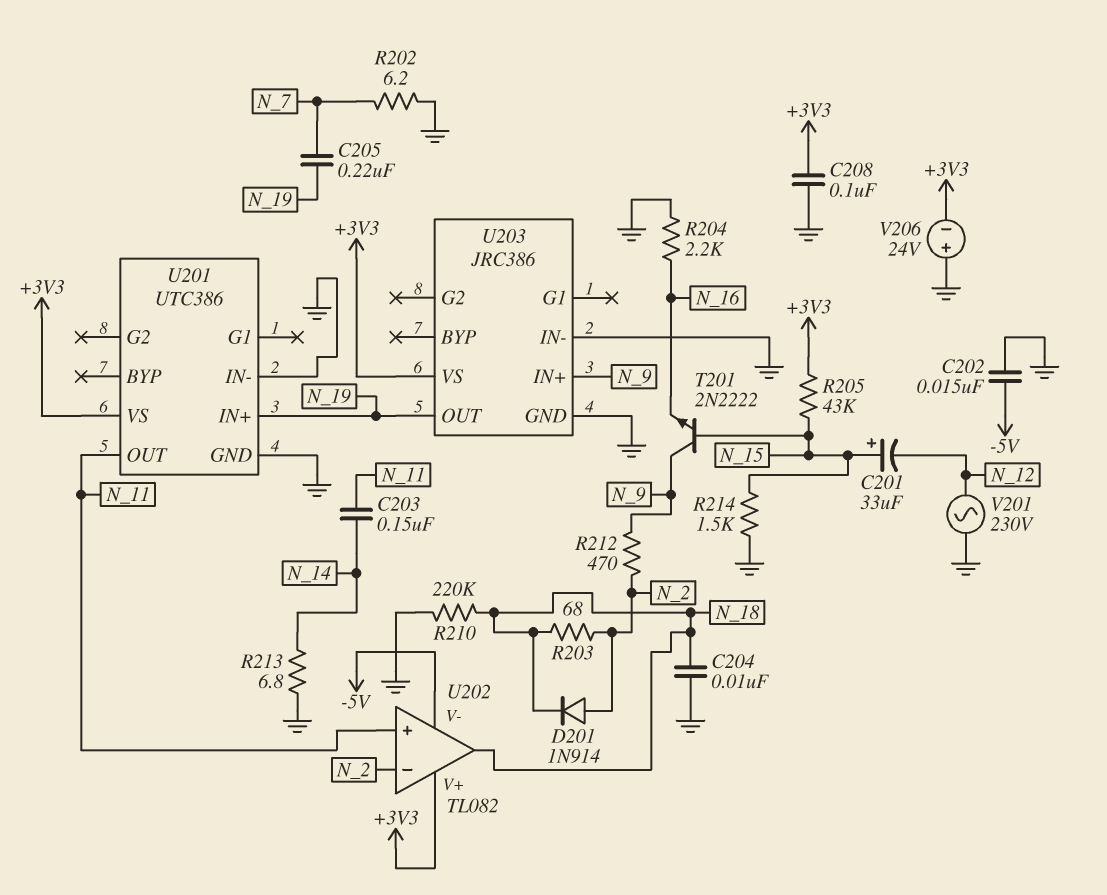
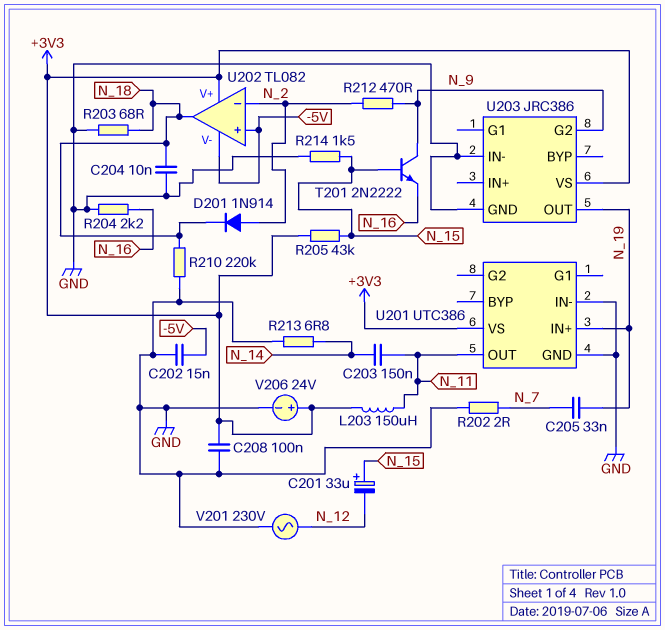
C205: 220nF (N_7, N_19) -> 33nF (N_7, N_19)
L203: none -> 150uH (+3V3, N_11)
R202: 6.2 (GND, N_7) -> 2 (GND, N_7)
R203: 68 (N_2, N_18) -> 68 (GND, N_18)
U202 pin in+: N_11 -> -5V
U203 pin G2: none -> N_9
U203 pin IN+: N_9 -> none
V206: 24V (plus GND, minus +3V3) -> 24V (plus +3V3, minus GND)

